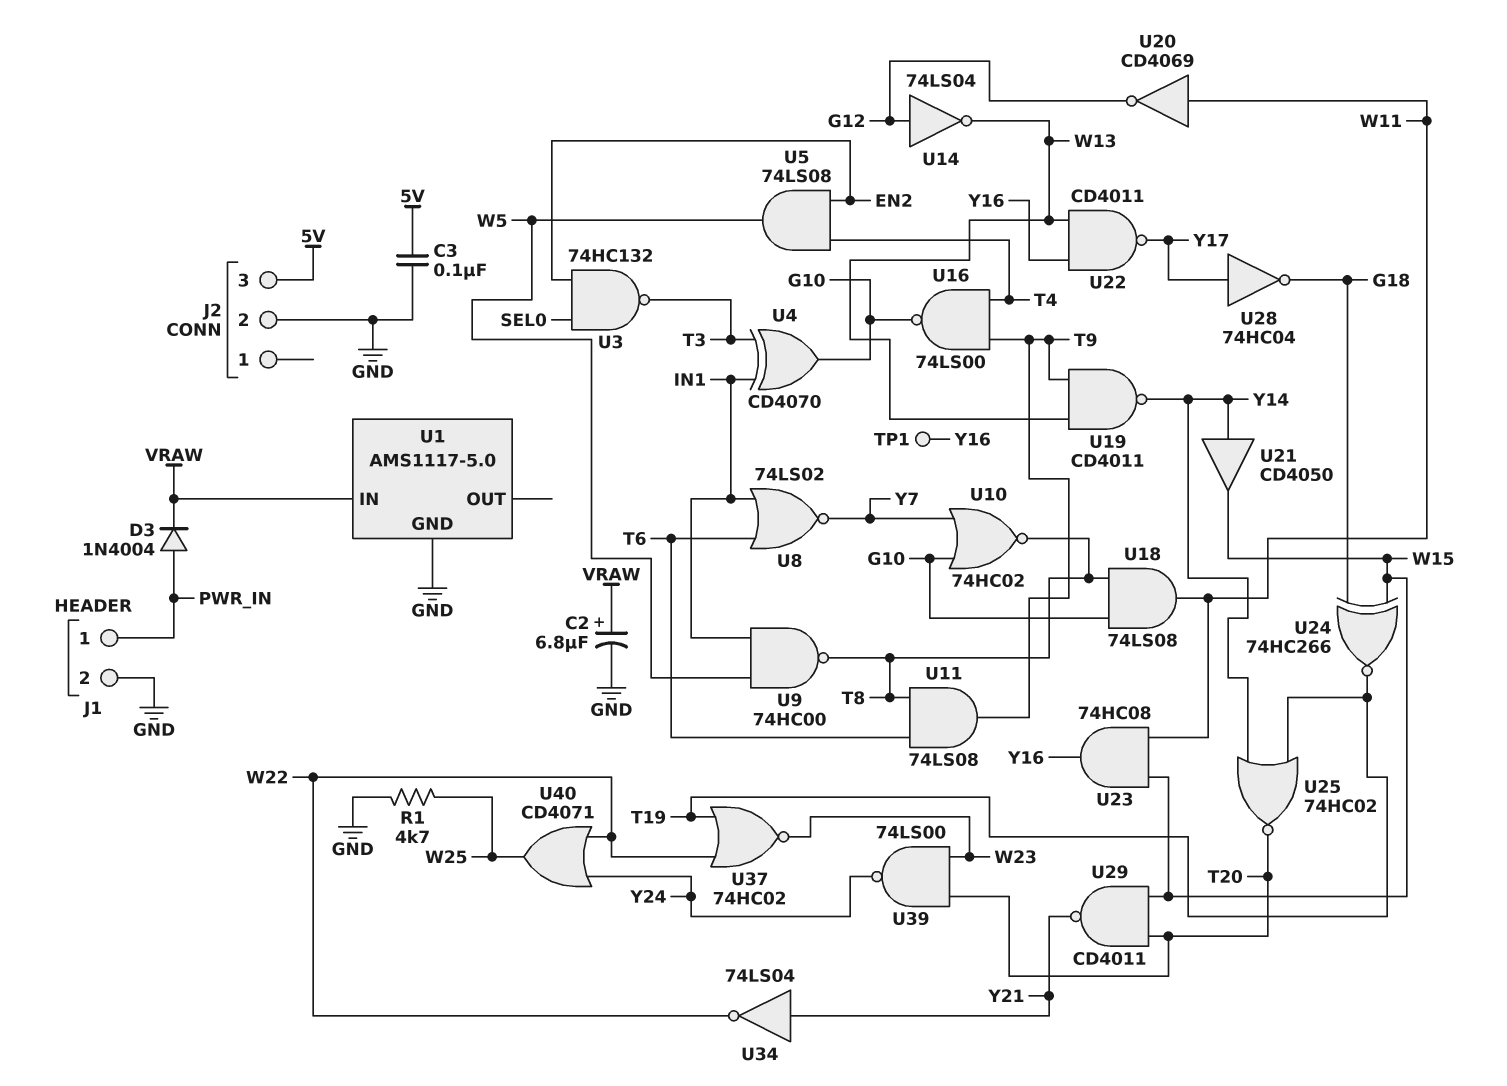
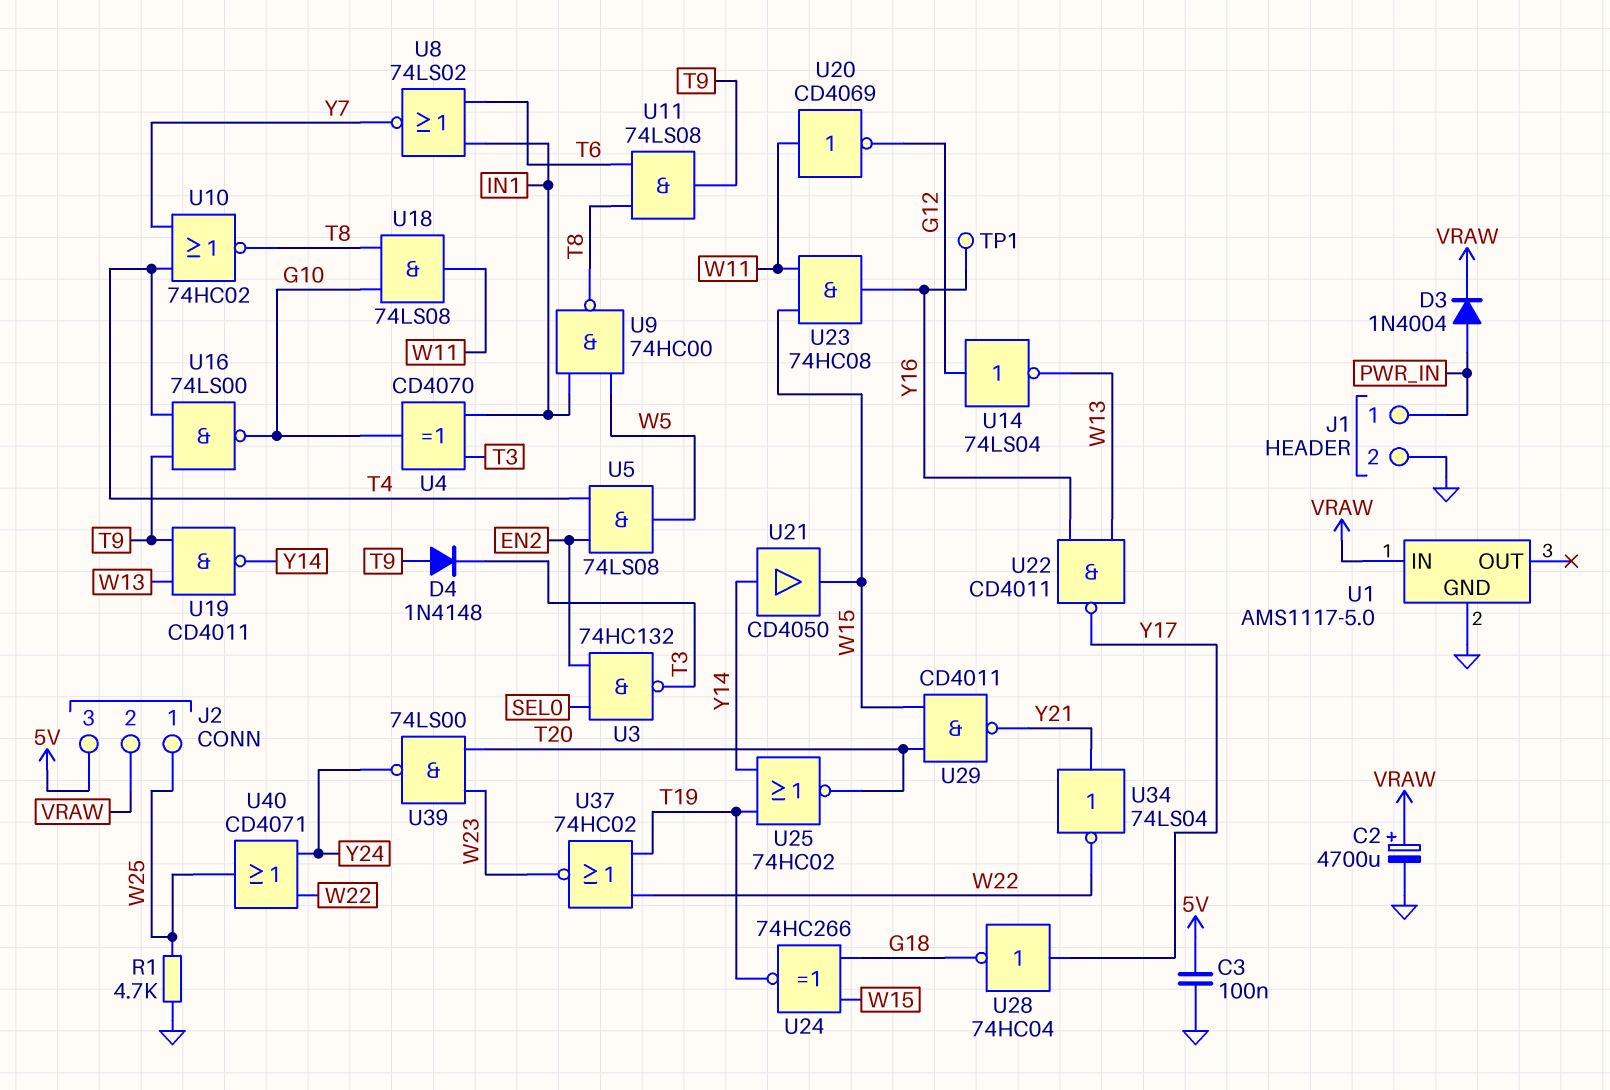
C2: 6.8uF (plus VRAW, minus GND) -> 4700uF (plus VRAW, minus GND)
D4: none -> diode 1N4148 (A T9, K T3)
J2 pin 1: none -> W25
J2 pin 2: GND -> VRAW
U10: NOR 74HC02 (in G10, in Y7, out T8) -> NOR 74HC02 (in T4, in Y7, out T8)

